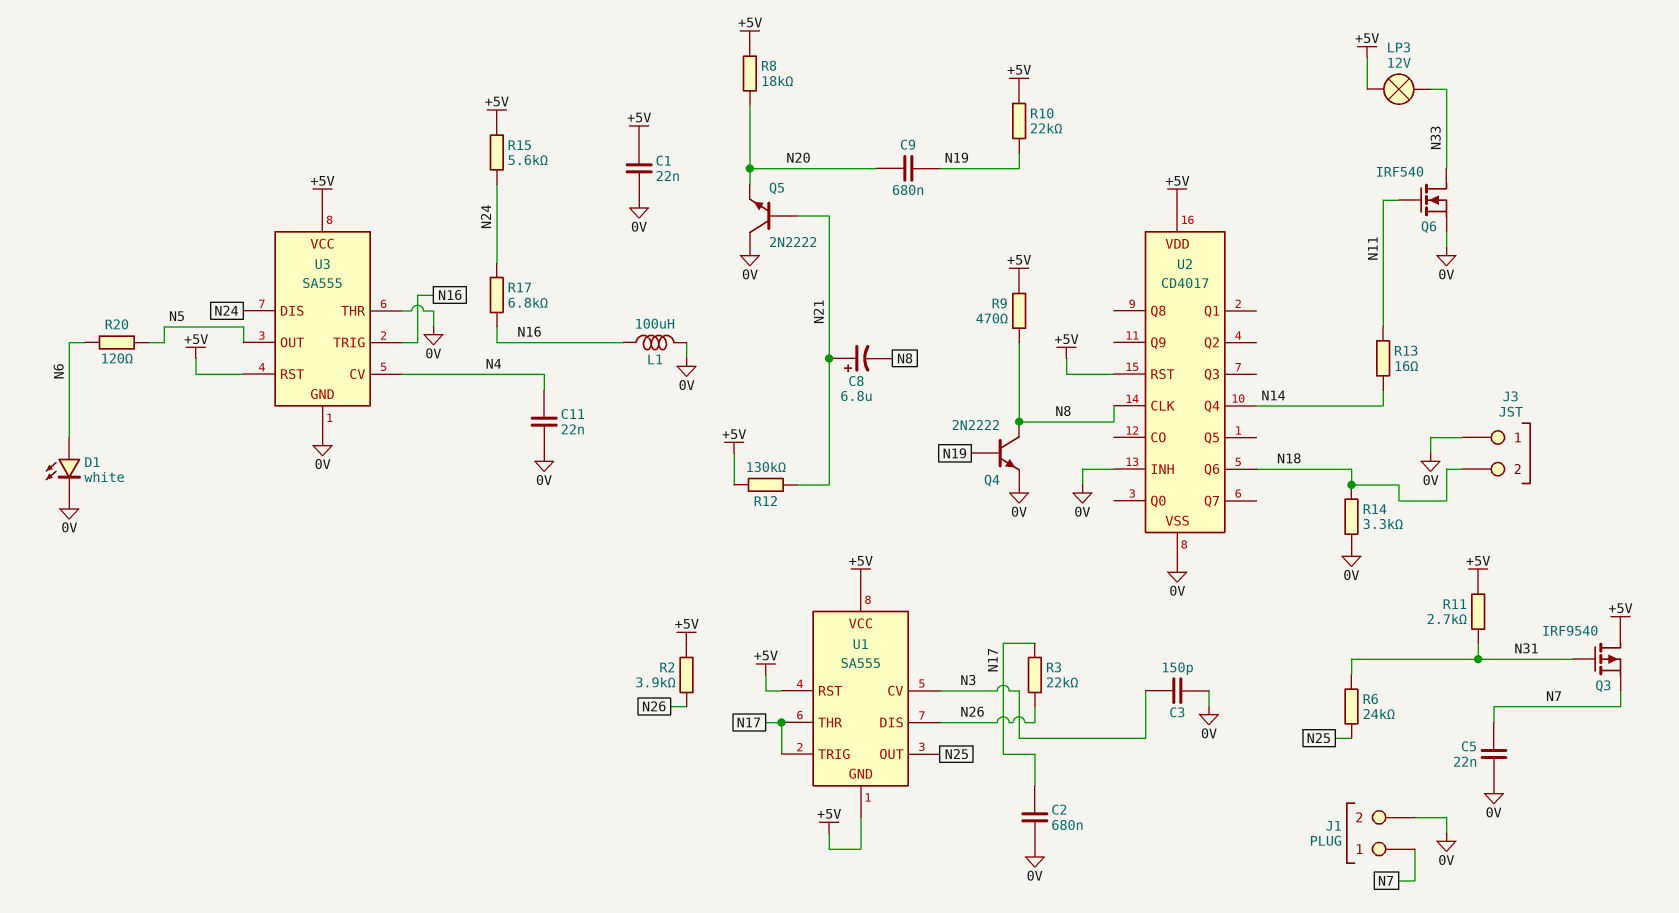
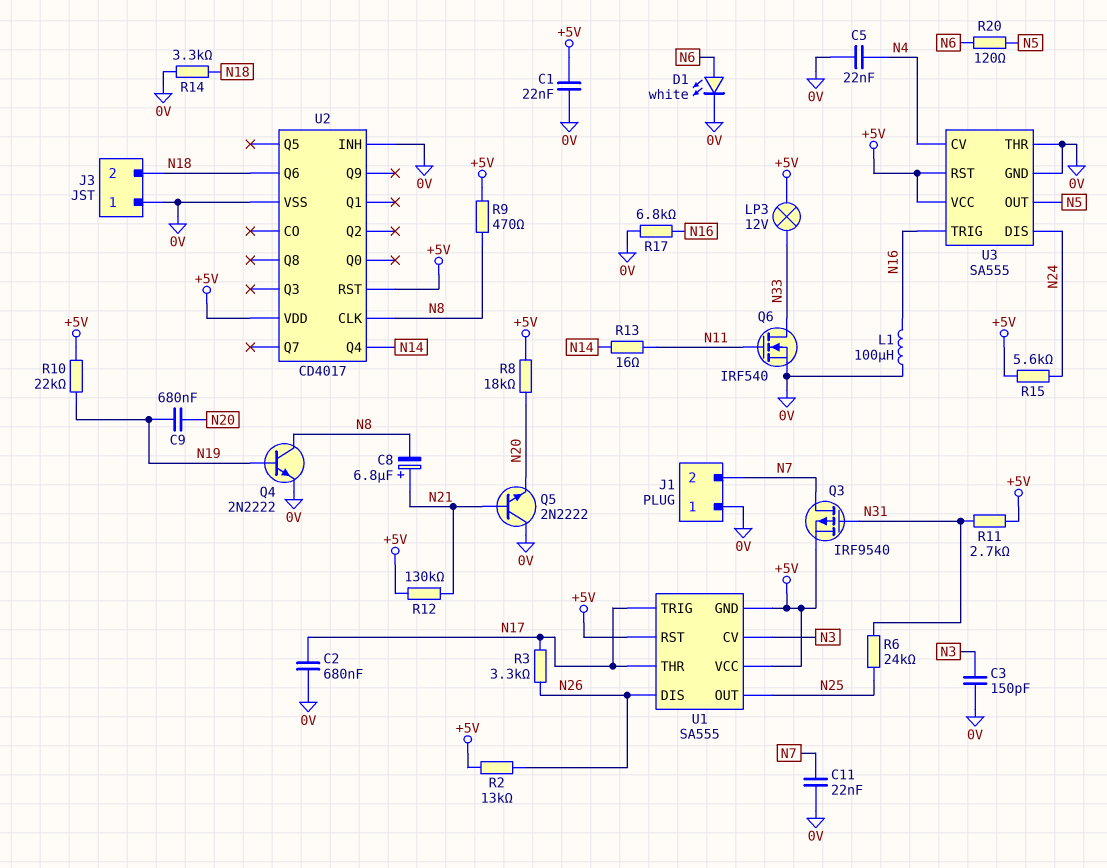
C5: 22nF (0V, N7) -> 22nF (0V, N4)
C11: 22nF (0V, N4) -> 22nF (0V, N7)
J1 pin 1: N7 -> 0V
J1 pin 2: 0V -> N7
Q3: PMOS IRF9540 (G N31, D +5V, S N7) -> PMOS IRF9540 (G N31, D N7, S +5V)
R2: 3.9k (+5V, N26) -> 13k (+5V, N26)
R3: 22k (N17, N26) -> 3.3k (N17, N26)
R17: 6.8k (N16, N24) -> 6.8k (0V, N16)

